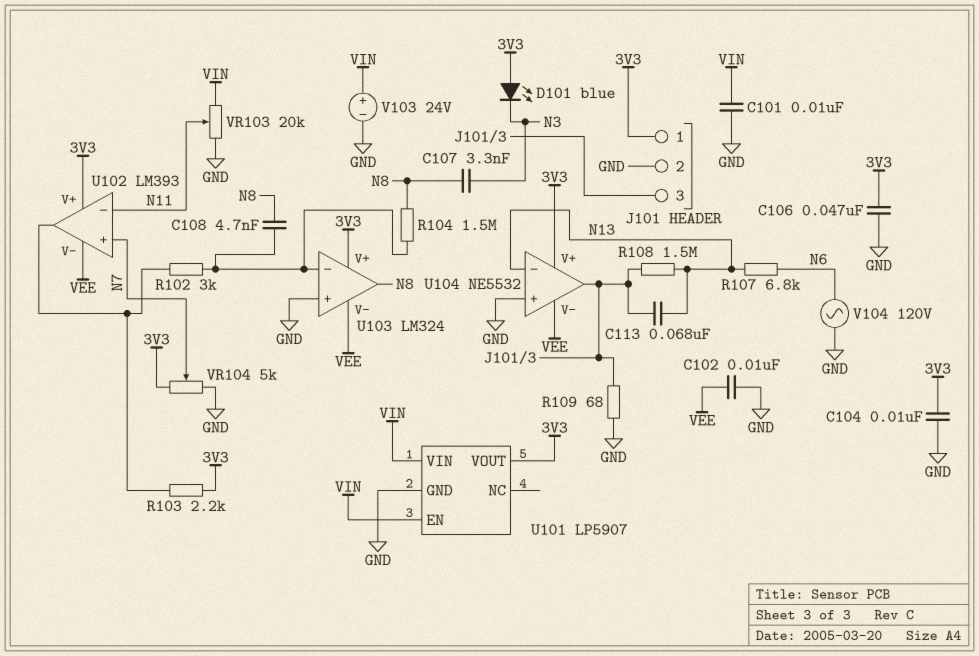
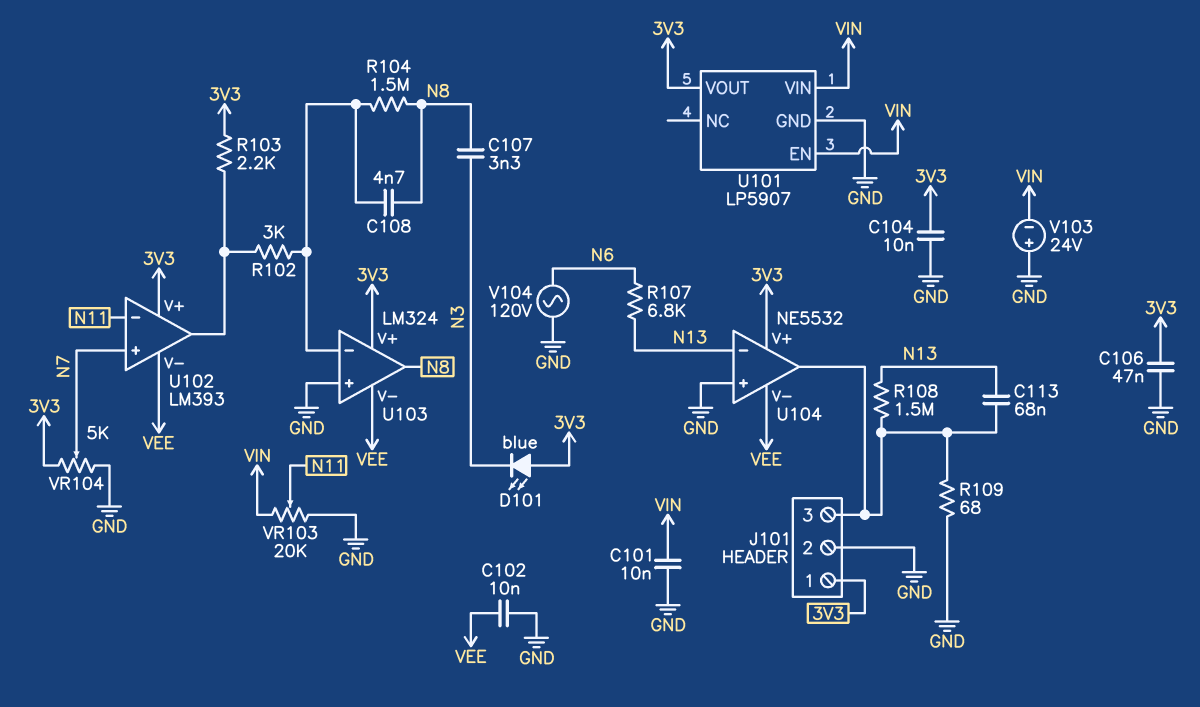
V103: 24V (plus VIN, minus GND) -> 24V (plus GND, minus VIN)

